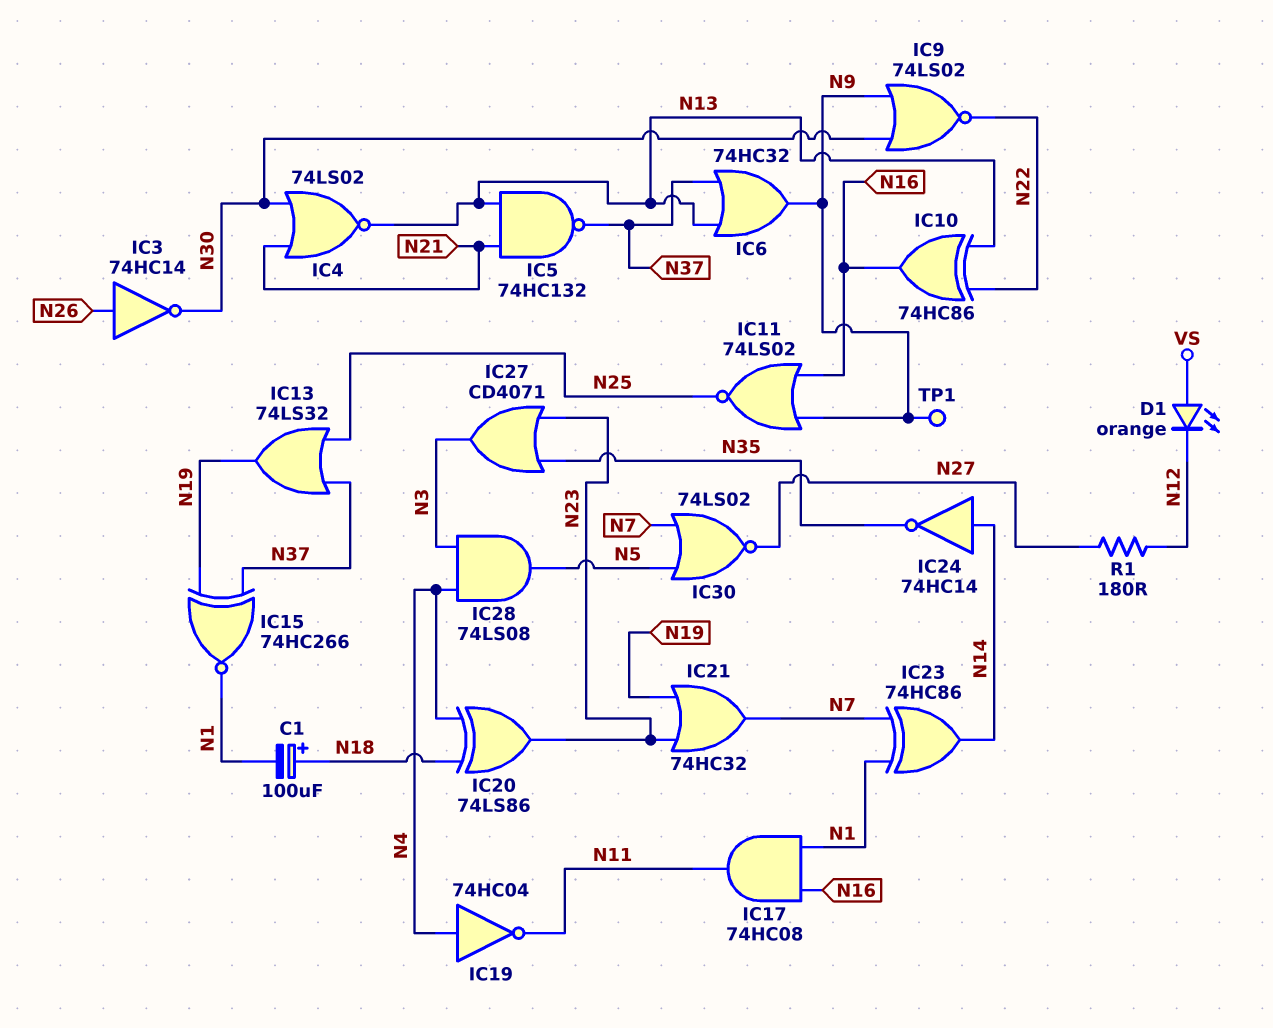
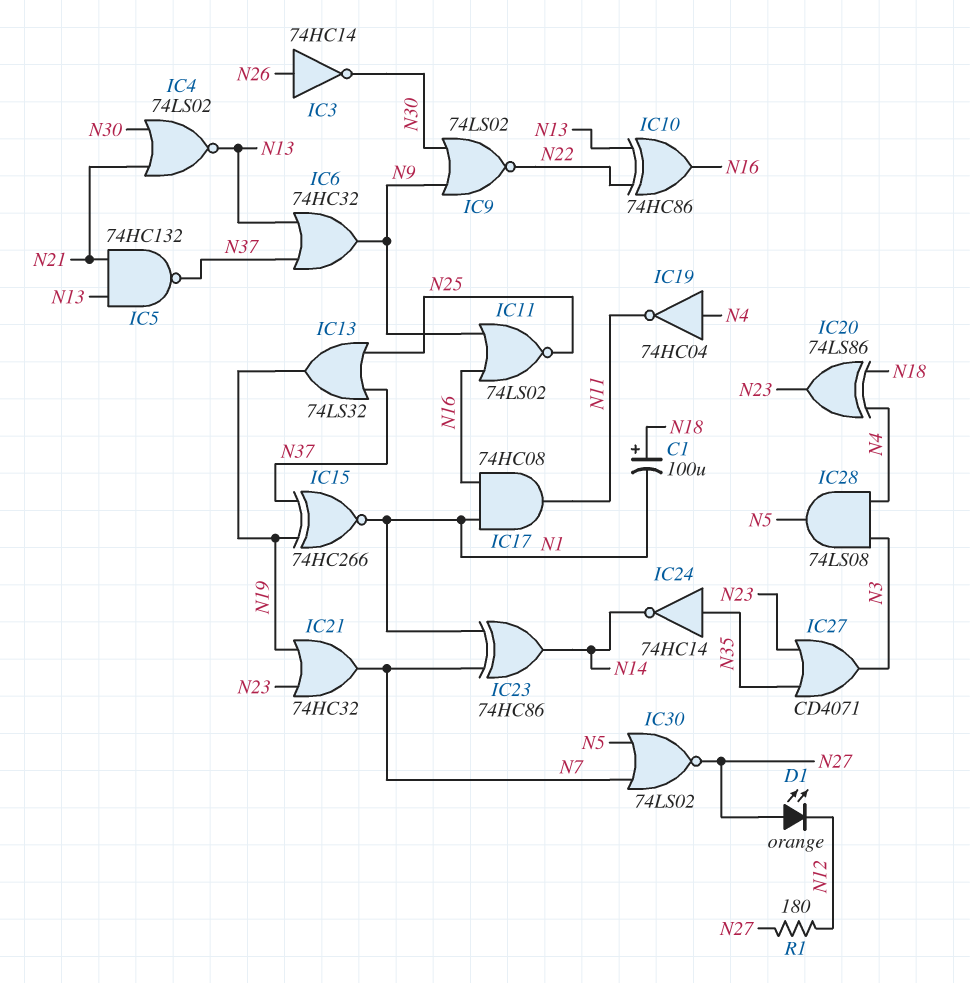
D1: LED orange (A VS, K N12) -> LED orange (A N27, K N12)
IC24: NOT 74HC14 (in N14, out N35) -> NOT 74HC14 (in N35, out N14)
TP1: test point (N9) -> none

